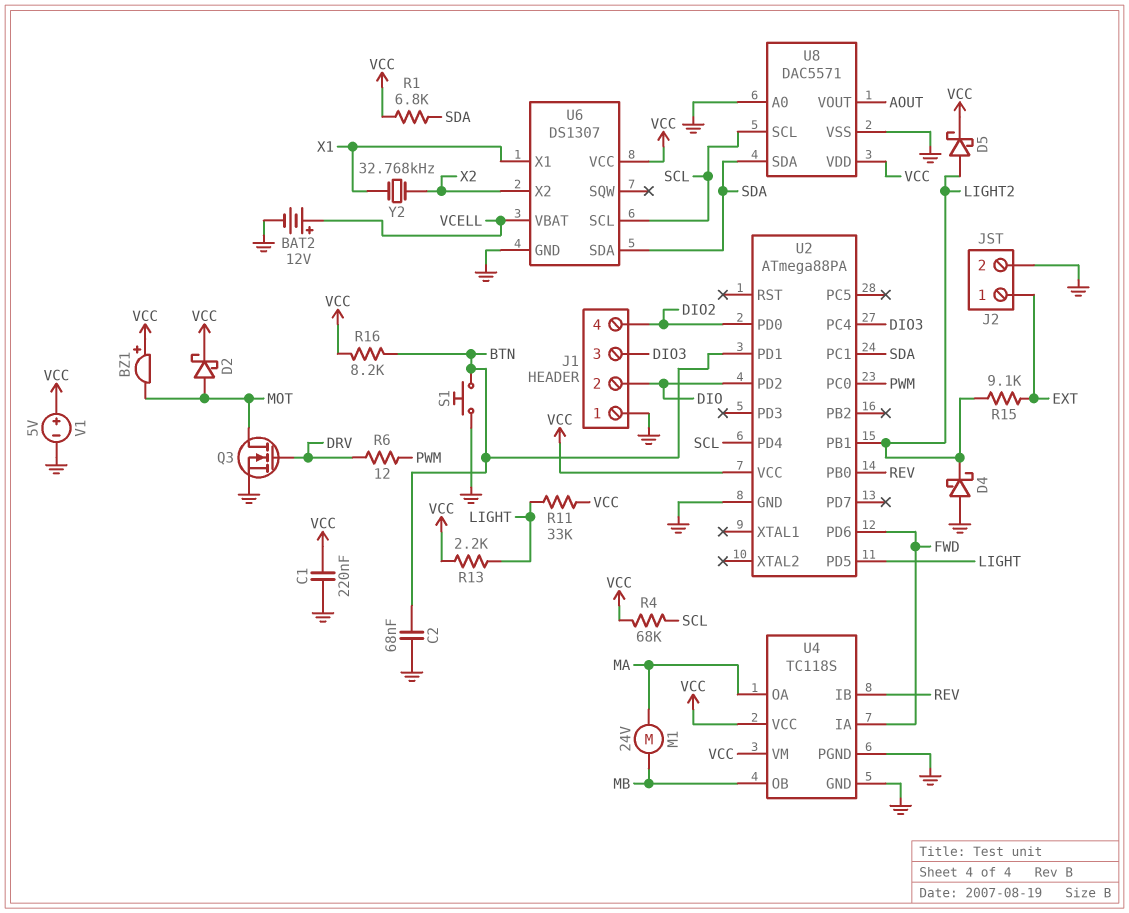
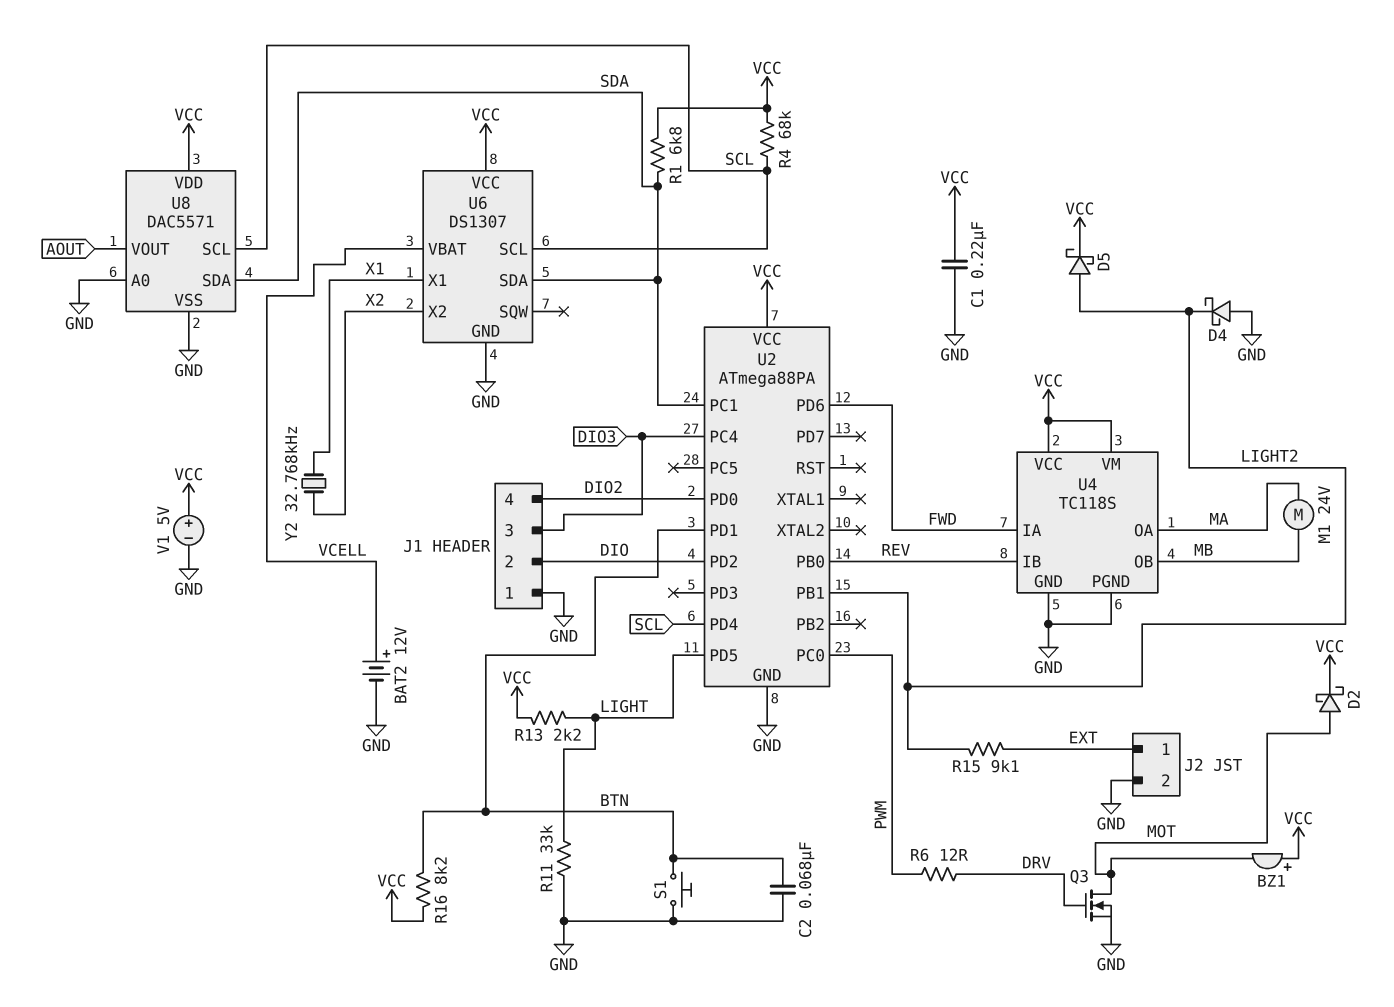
R11: 33k (LIGHT, VCC) -> 33k (GND, LIGHT)

